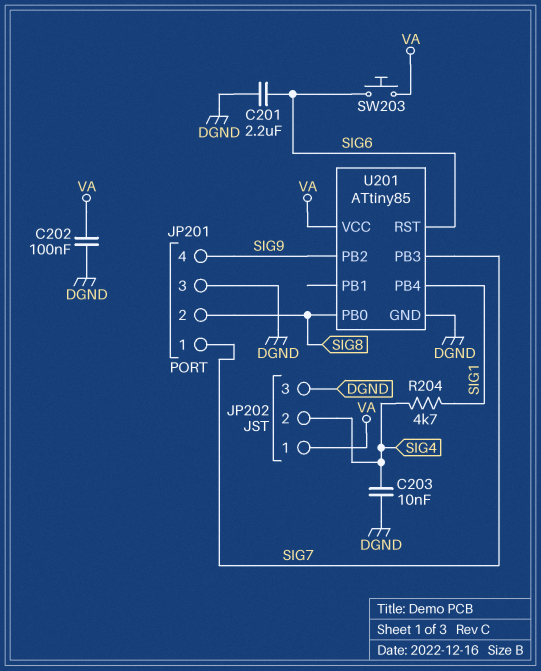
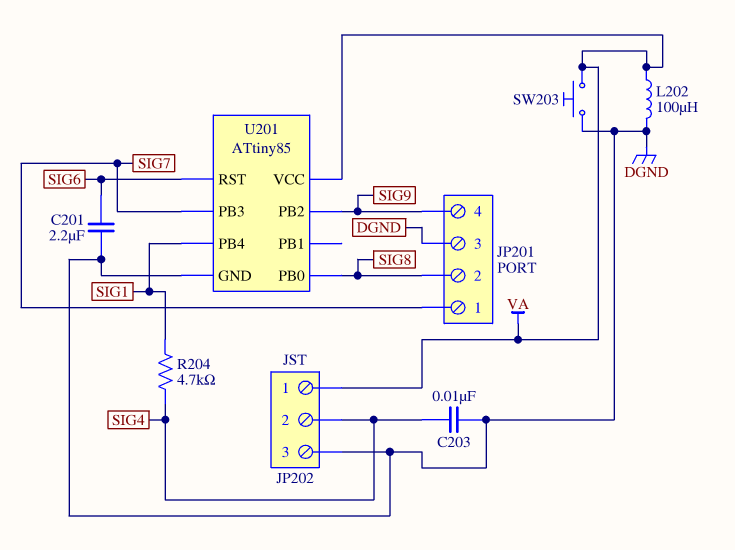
C202: 100nF (DGND, VA) -> none
L202: none -> 100uH (DGND, VA)
SW203: button (SIG6, VA) -> button (DGND, VA)

